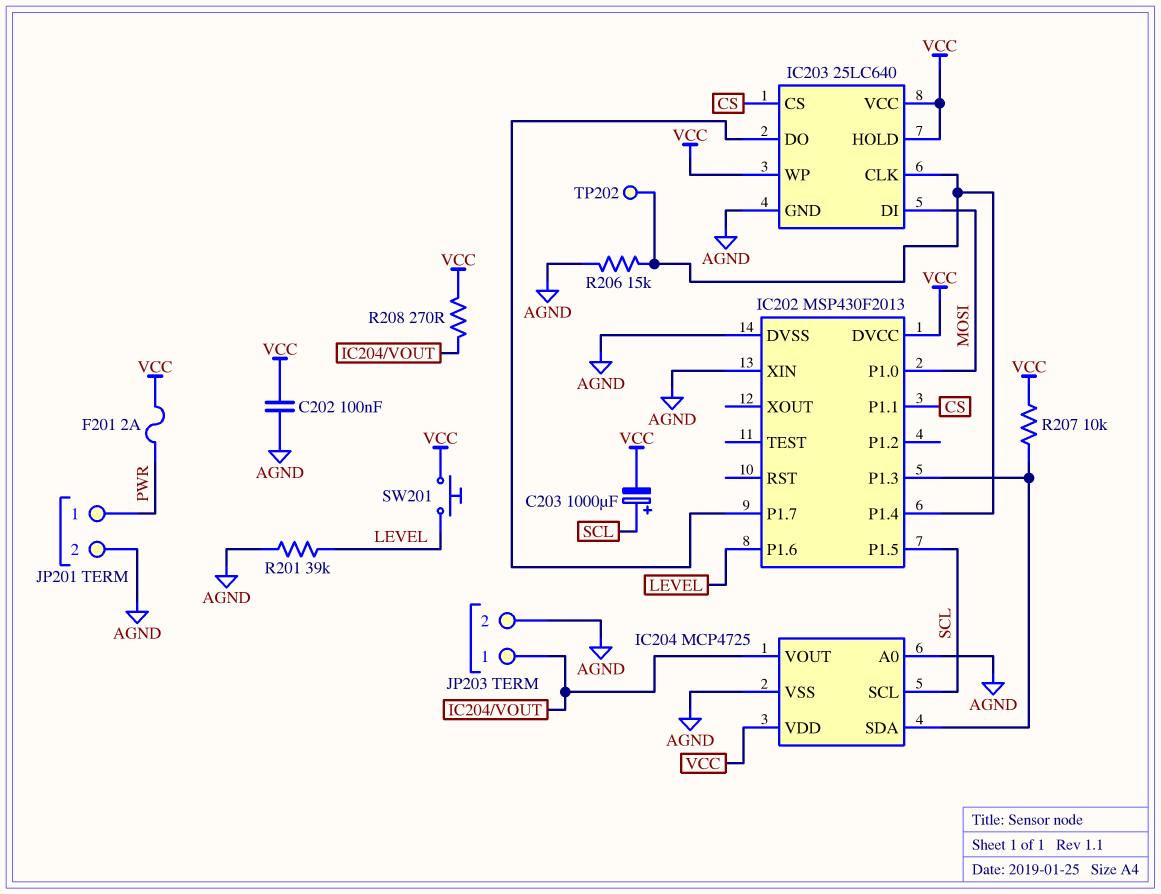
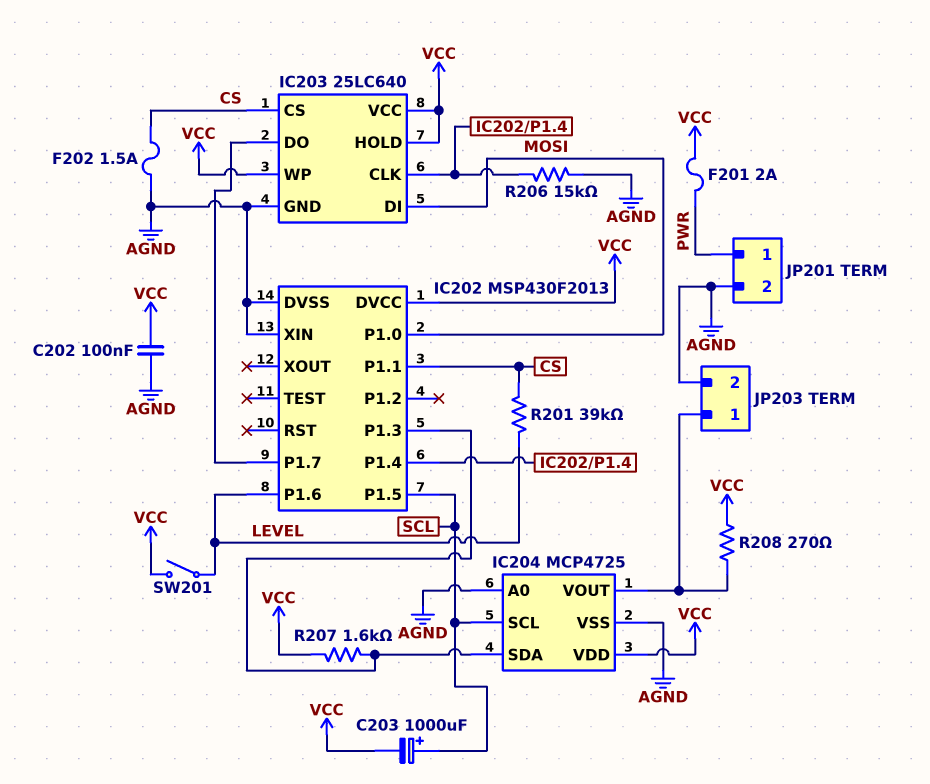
F202: none -> 1.5A (AGND, CS)
R201: 39k (AGND, LEVEL) -> 39k (CS, LEVEL)
R207: 10k (IC202/P1.3, VCC) -> 1.6k (IC202/P1.3, VCC)
SW201: button (LEVEL, VCC) -> switch (LEVEL, VCC)
TP202: test point (IC202/P1.4) -> none

